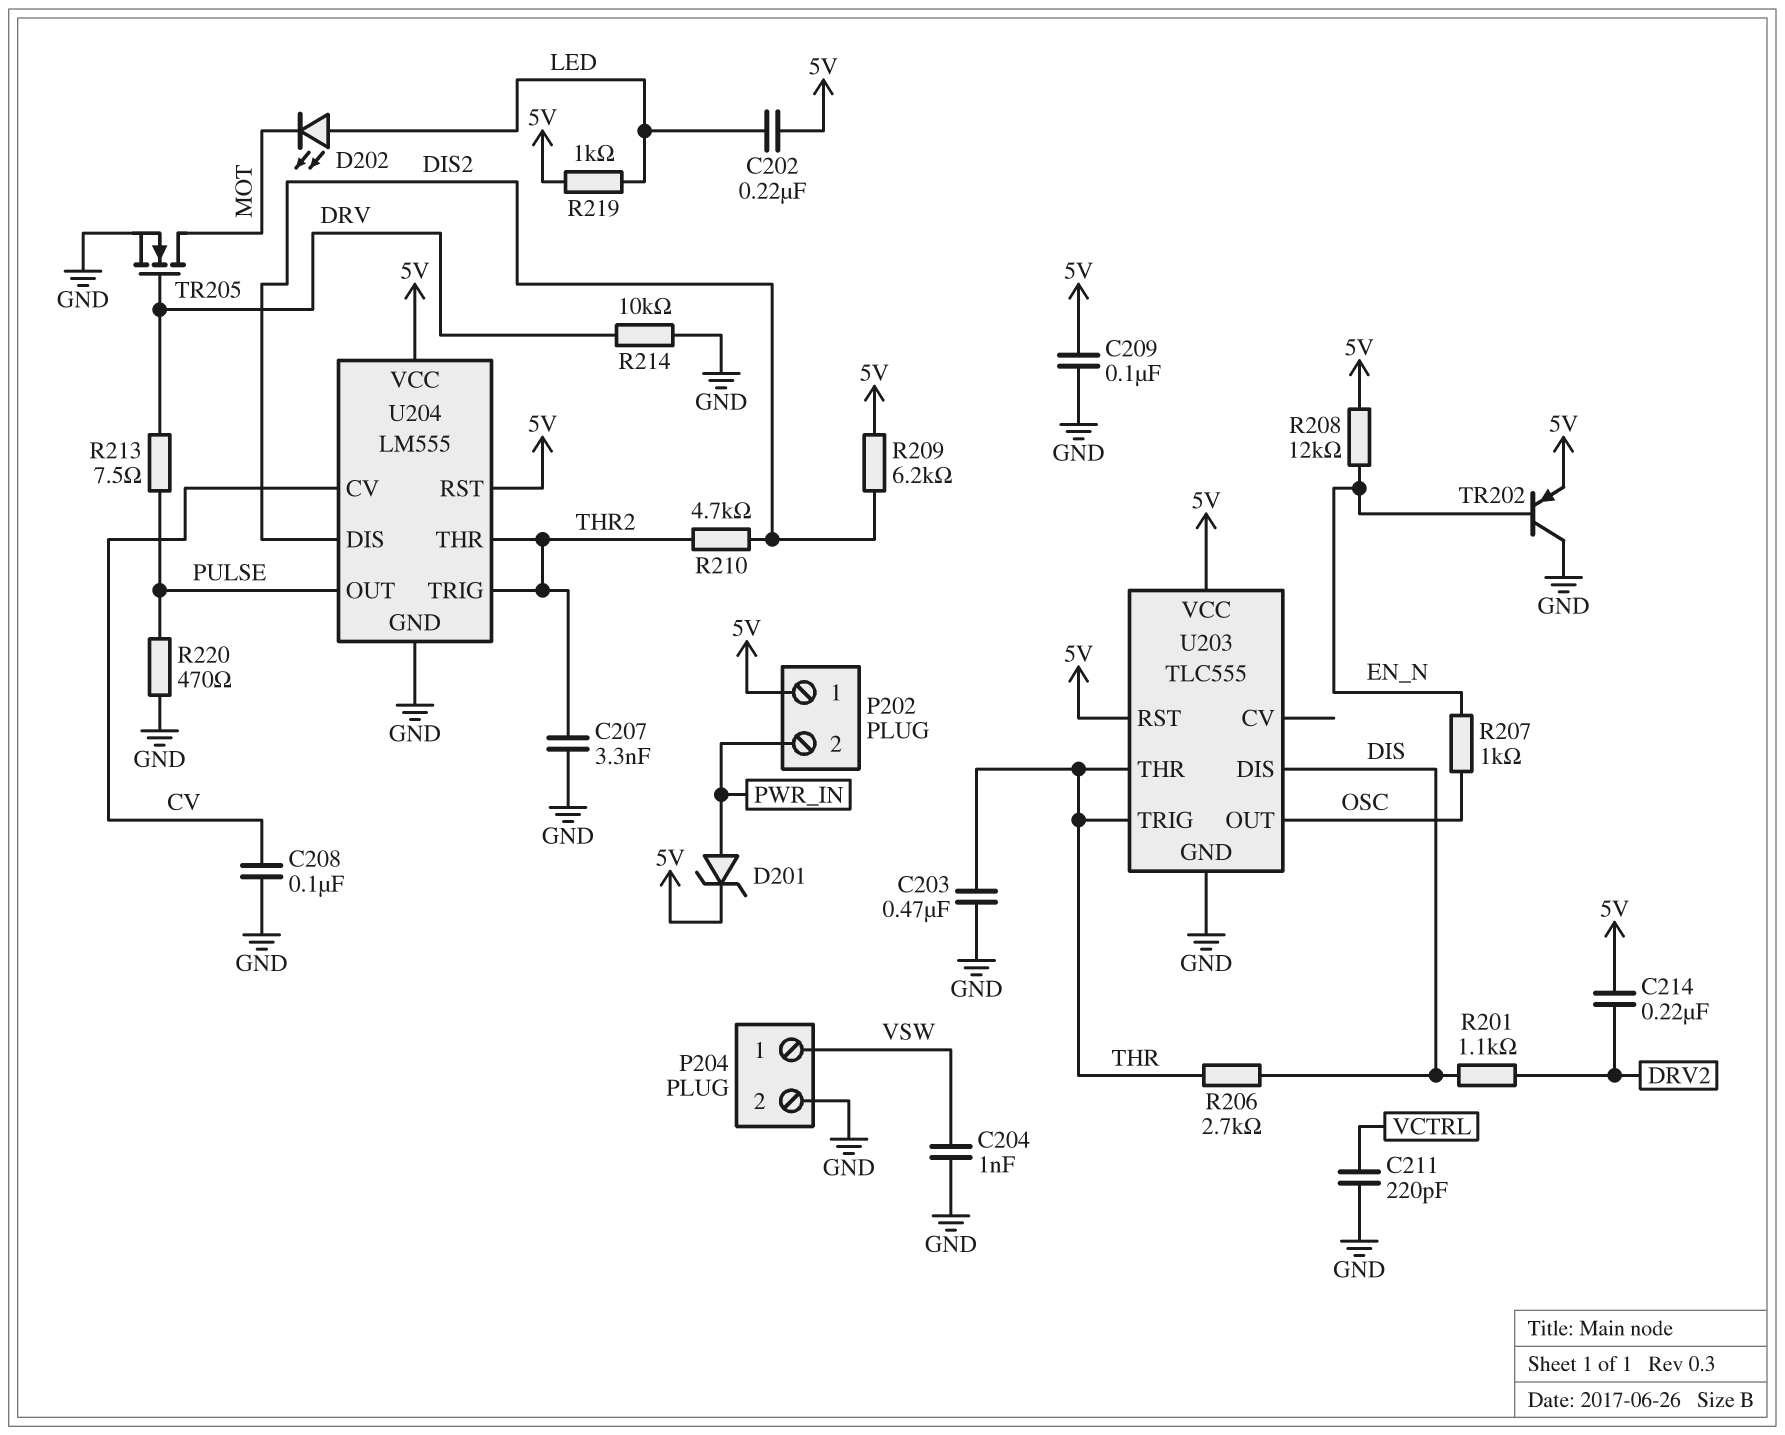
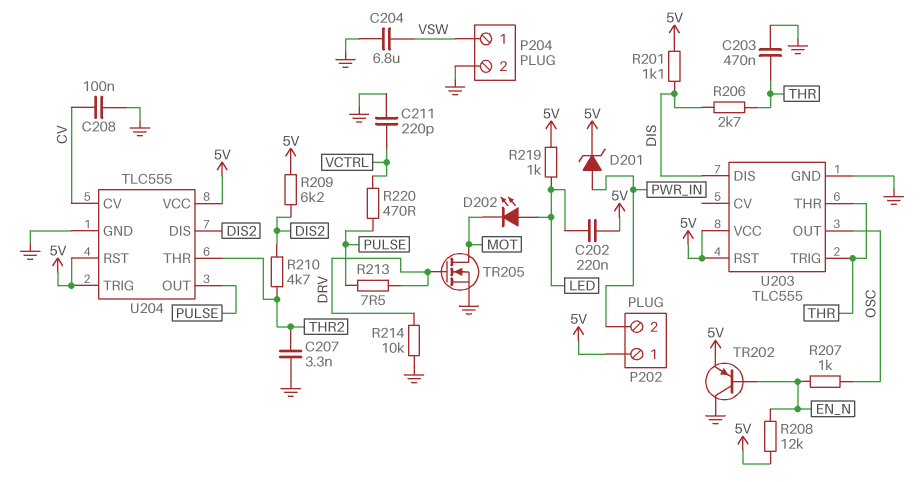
C204: 1nF (GND, VSW) -> 6.8uF (GND, VSW)
C209: 100nF (5V, GND) -> none
C214: 220nF (5V, DRV2) -> none
R201: 1.1k (DIS, DRV2) -> 1.1k (5V, DIS)
R220: 470 (GND, PULSE) -> 470 (PULSE, VCTRL)
U204: LM555 -> TLC555
U204 pin TRIG: THR2 -> 5V

